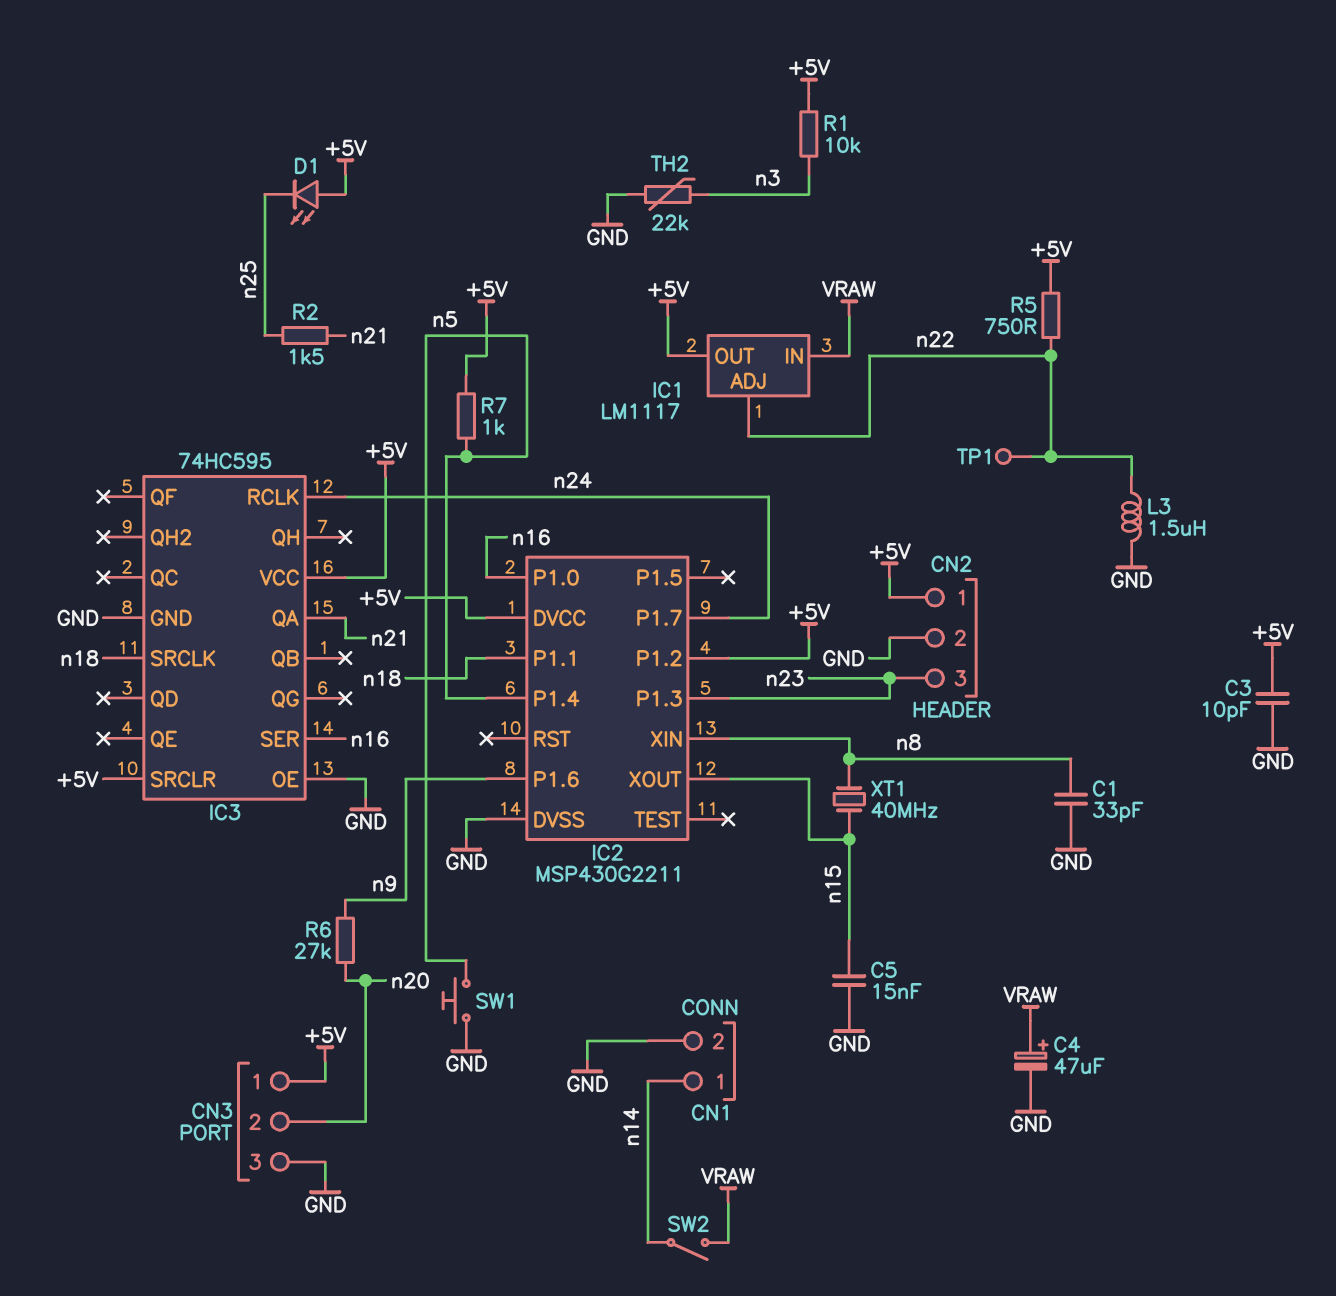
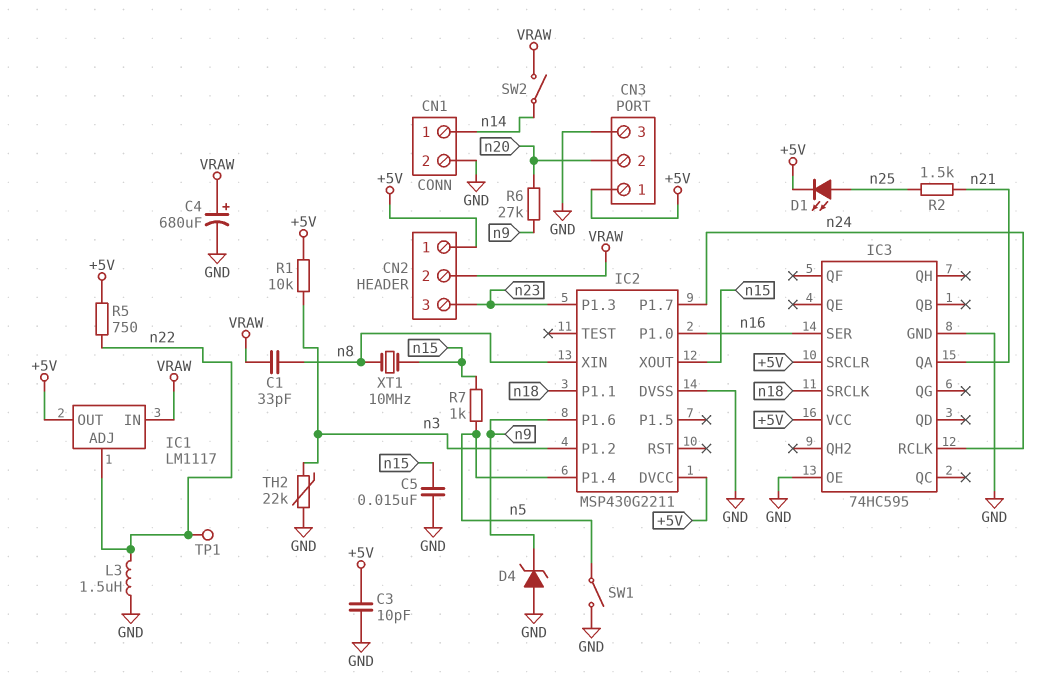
C1: 33pF (GND, n8) -> 33pF (VRAW, n8)
C4: 47uF (plus VRAW, minus GND) -> 680uF (plus VRAW, minus GND)
CN2 pin 2: GND -> VRAW
D1: LED (A +5V, K n25) -> LED (A n25, K +5V)
D4: none -> zener (A GND, K n9)
IC2 pin P1.2: +5V -> n3
R7: 1k (+5V, n5) -> 1k (n5, n15)
SW1: button (GND, n5) -> switch (GND, n5)
XT1: 40MHz (n8, n15) -> 10MHz (n8, n15)

